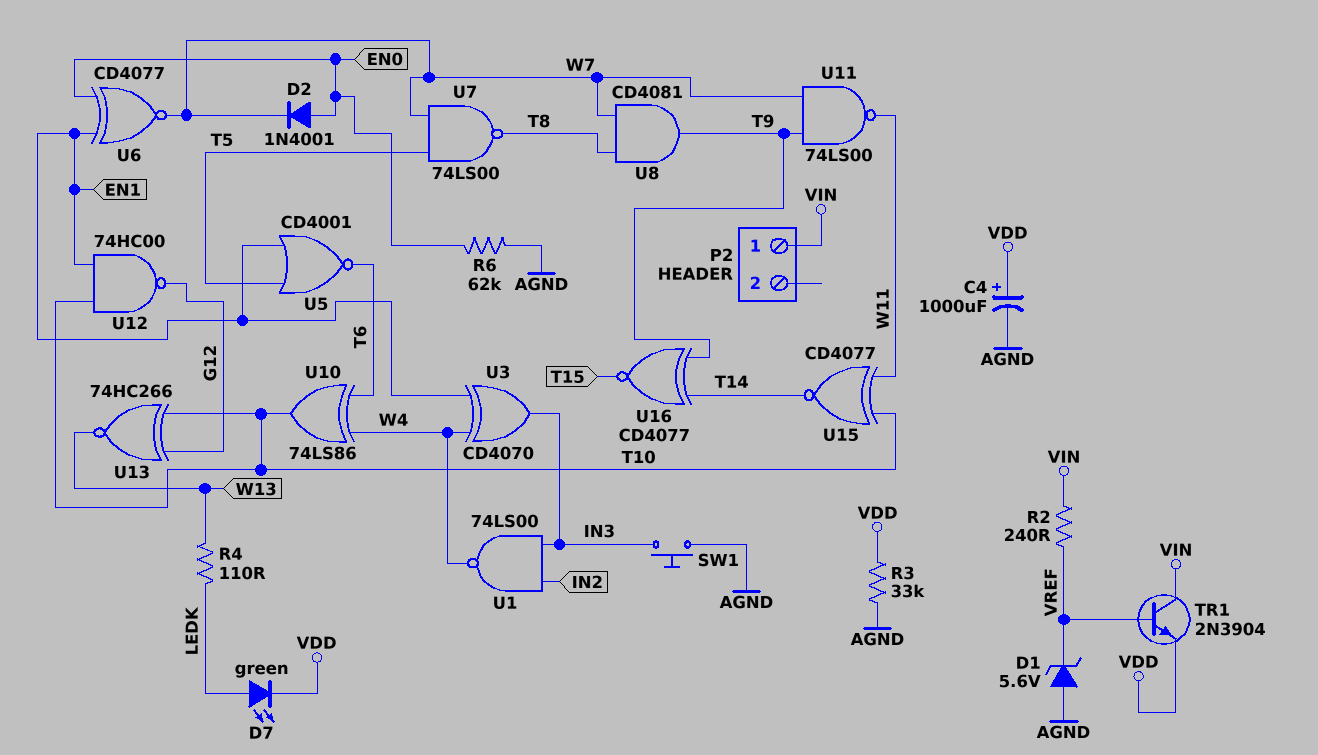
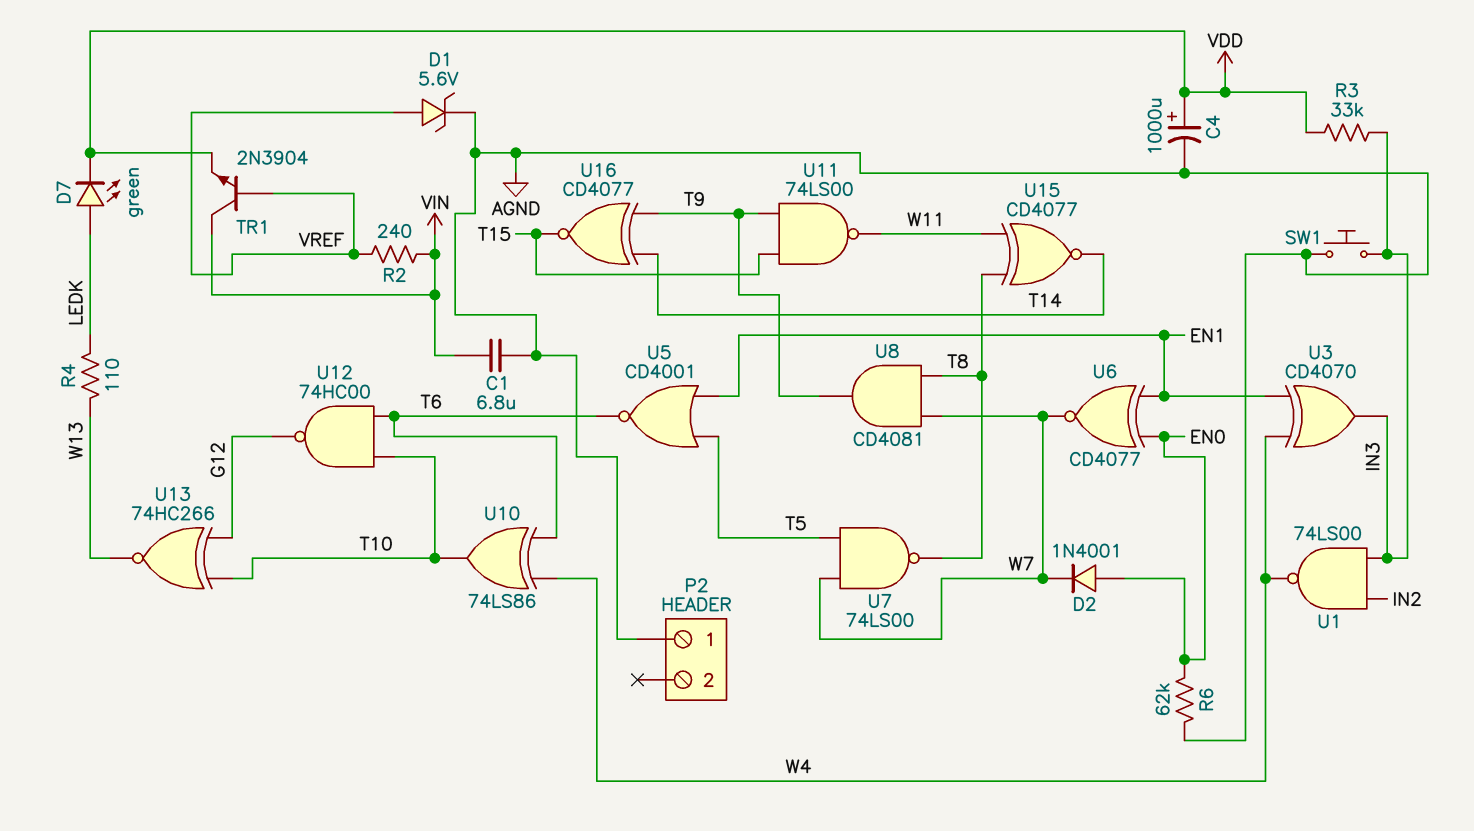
C1: none -> 6.8uF (AGND, VIN)
D1: zener 5.6V (A AGND, K VREF) -> zener 5.6V (A VREF, K AGND)
P2 pin 1: VIN -> AGND
R3: 33k (AGND, VDD) -> 33k (IN3, VDD)
U11: NAND 74LS00 (in T9, in W7, out W11) -> NAND 74LS00 (in T9, in T15, out W11)
U12: NAND 74HC00 (in EN1, in T10, out G12) -> NAND 74HC00 (in T6, in T10, out G12)
U15: XNOR CD4077 (in T10, in W11, out T14) -> XNOR CD4077 (in T8, in W11, out T14)

